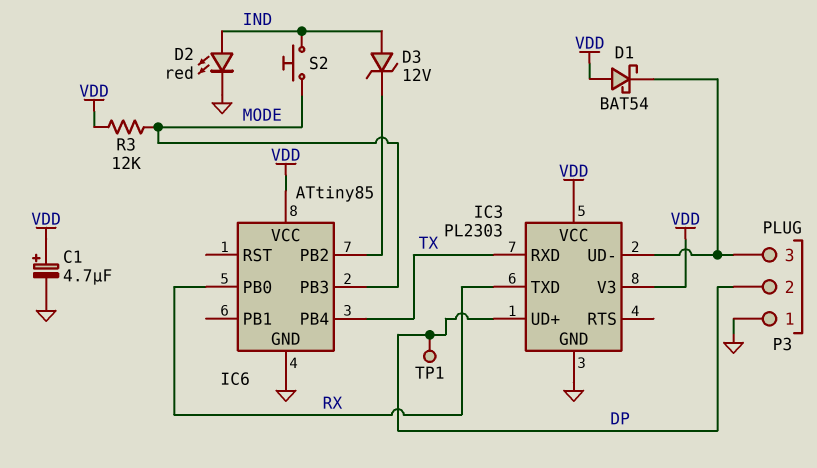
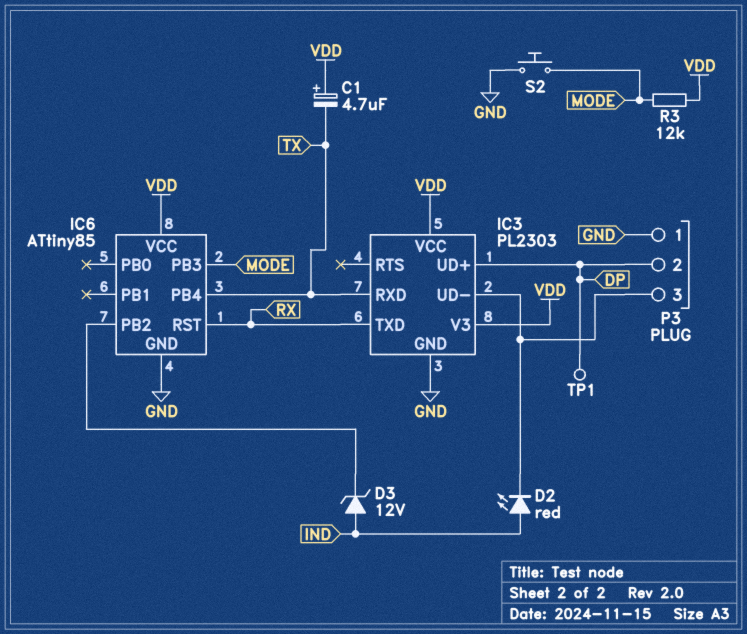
C1: 4.7uF (plus VDD, minus GND) -> 4.7uF (plus VDD, minus TX)
D1: schottky BAT54 (A VDD, K IC3/UD-) -> none
D2: LED red (A IND, K GND) -> LED red (A IND, K IC3/UD-)
IC6 pin PB0: RX -> none
IC6 pin RST: none -> RX
S2: button (IND, MODE) -> button (GND, MODE)

